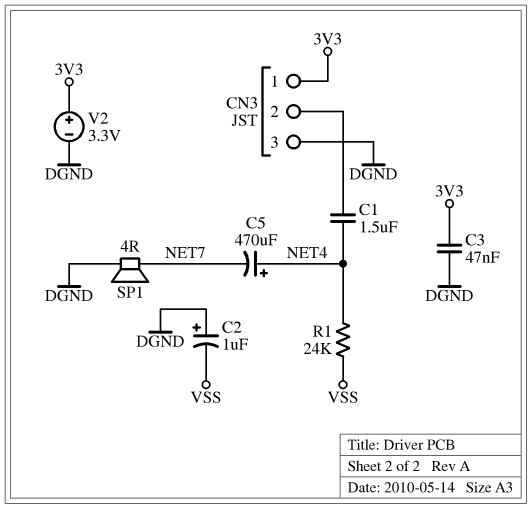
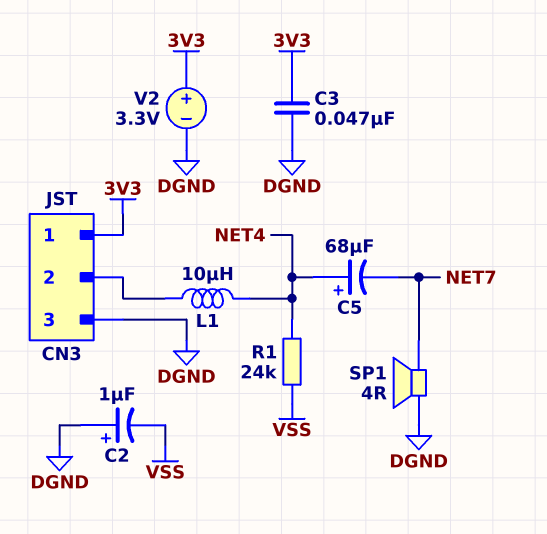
C1: 1.5uF (CN3/2, NET4) -> none
C5: 470uF (plus NET4, minus NET7) -> 68uF (plus NET4, minus NET7)
L1: none -> 10uH (CN3/2, NET4)

